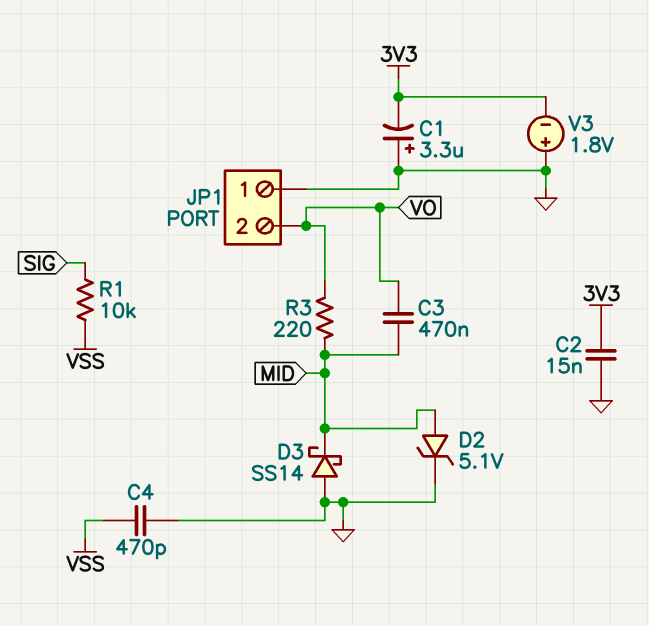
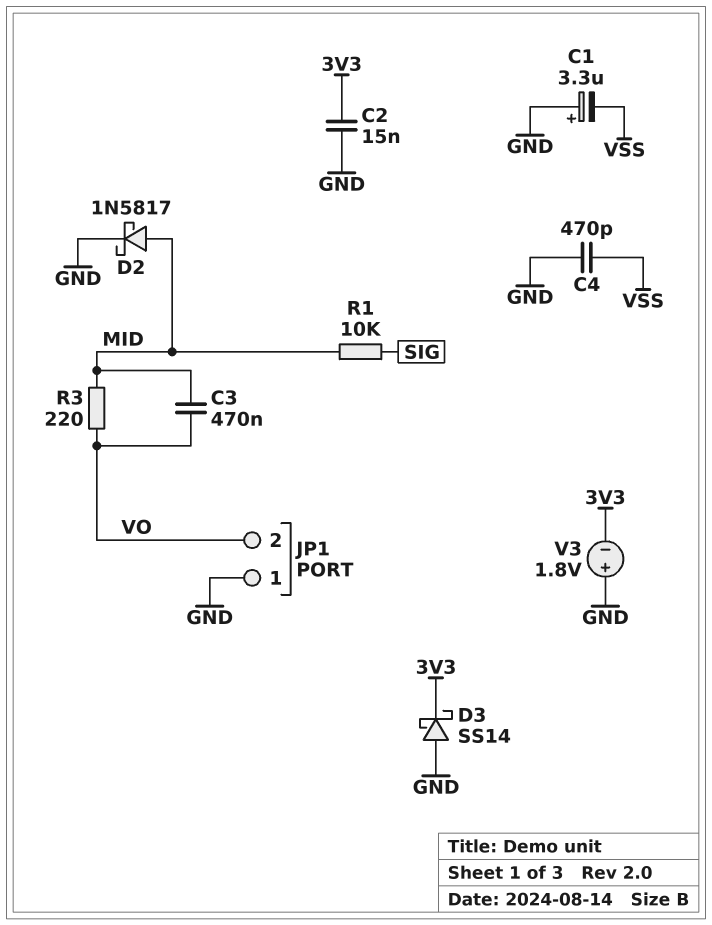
C1: 3.3uF (plus GND, minus 3V3) -> 3.3uF (plus GND, minus VSS)
D2: zener 5.1V (A MID, K GND) -> schottky 1N5817 (A MID, K GND)
D3: schottky SS14 (A GND, K MID) -> schottky SS14 (A GND, K 3V3)
R1: 10k (SIG, VSS) -> 10k (MID, SIG)

